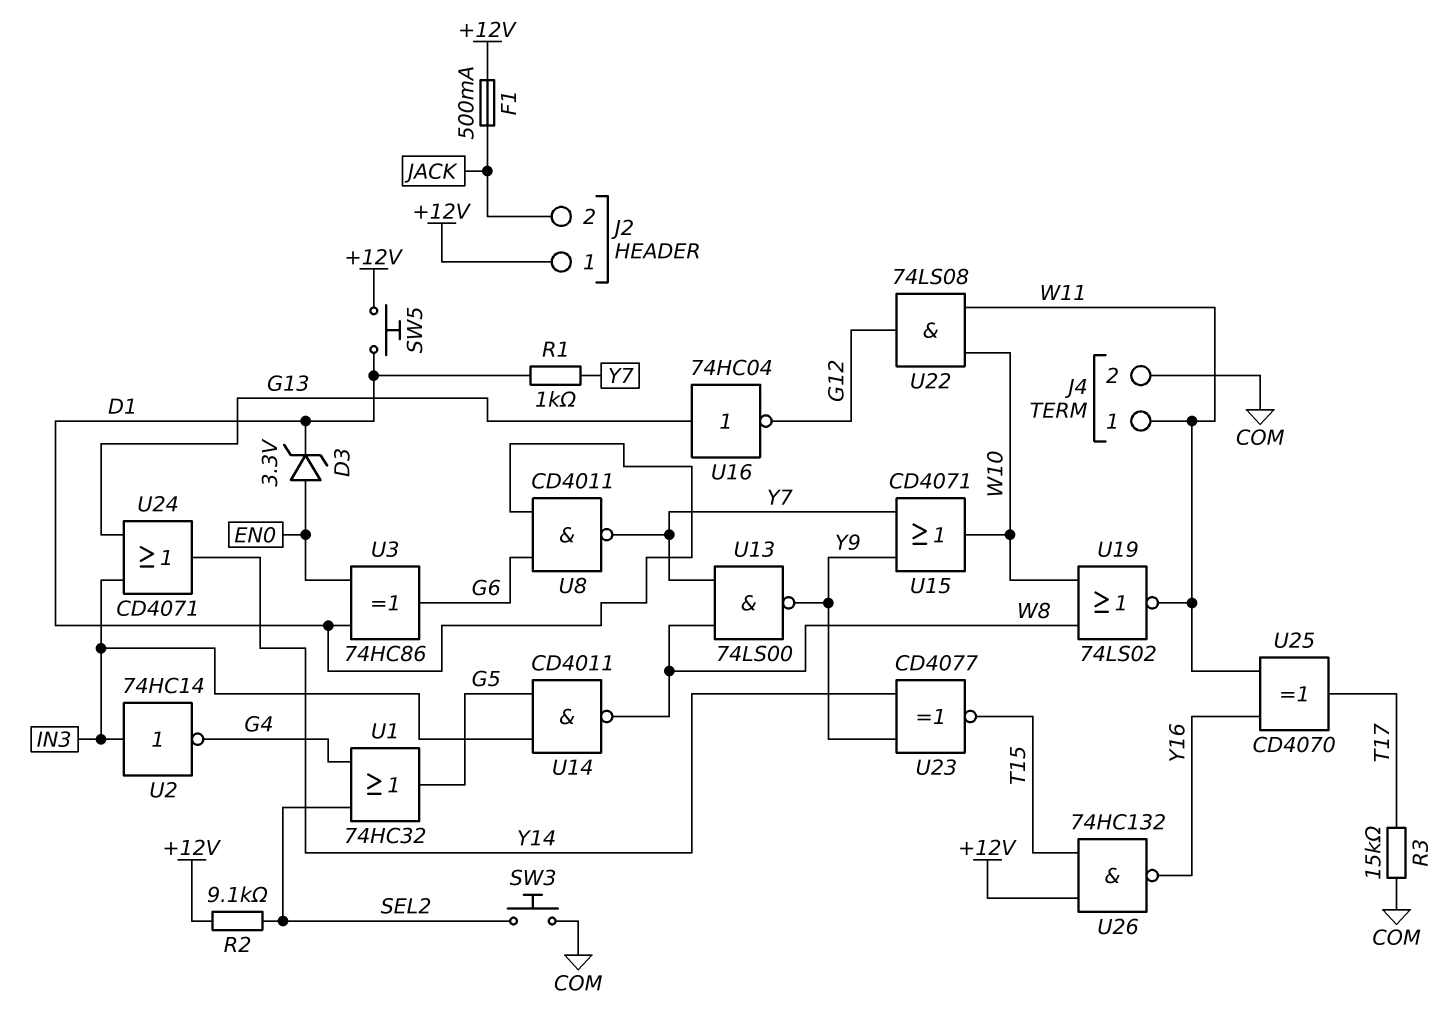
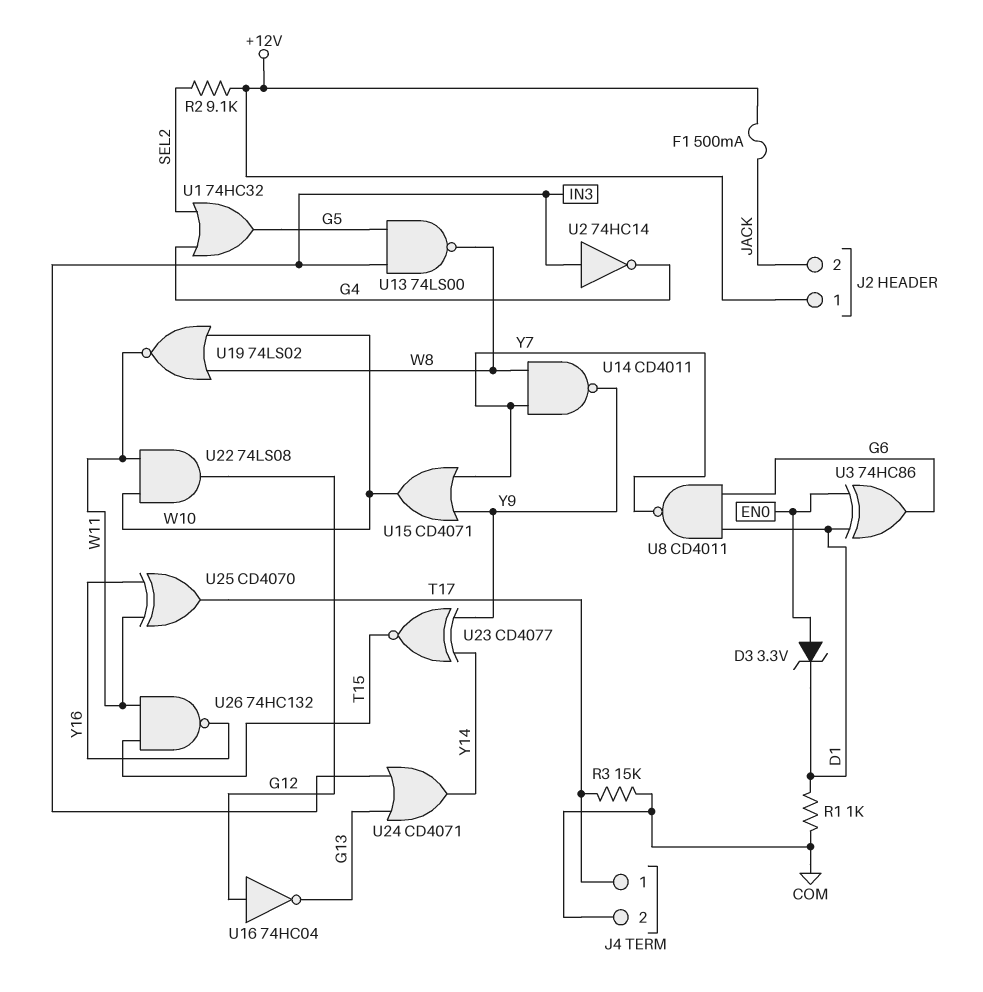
J4 pin 1: W11 -> T17
R1: 1k (D1, Y7) -> 1k (COM, D1)
SW3: button (COM, SEL2) -> none
SW5: button (+12V, D1) -> none
U13: NAND 74LS00 (in W8, in Y7, out Y9) -> NAND 74LS00 (in G5, in IN3, out W8)
U14: NAND CD4011 (in G5, in IN3, out W8) -> NAND CD4011 (in W8, in Y7, out Y9)
U16: NOT 74HC04 (in G13, out G12) -> NOT 74HC04 (in G12, out G13)
U26: NAND 74HC132 (in +12V, in T15, out Y16) -> NAND 74HC132 (in T15, in W11, out Y16)

